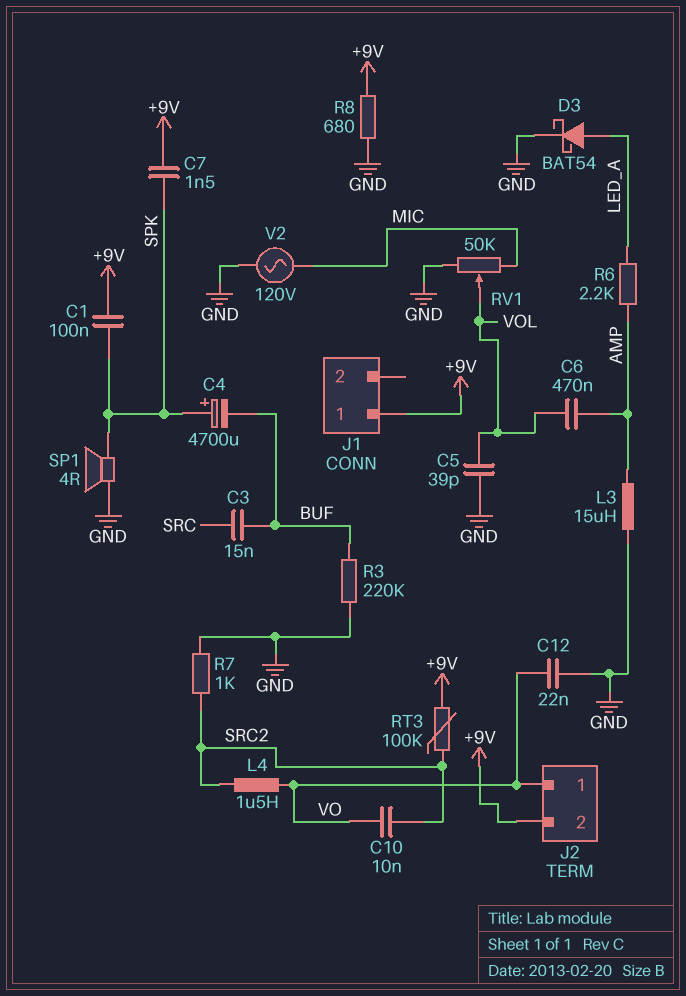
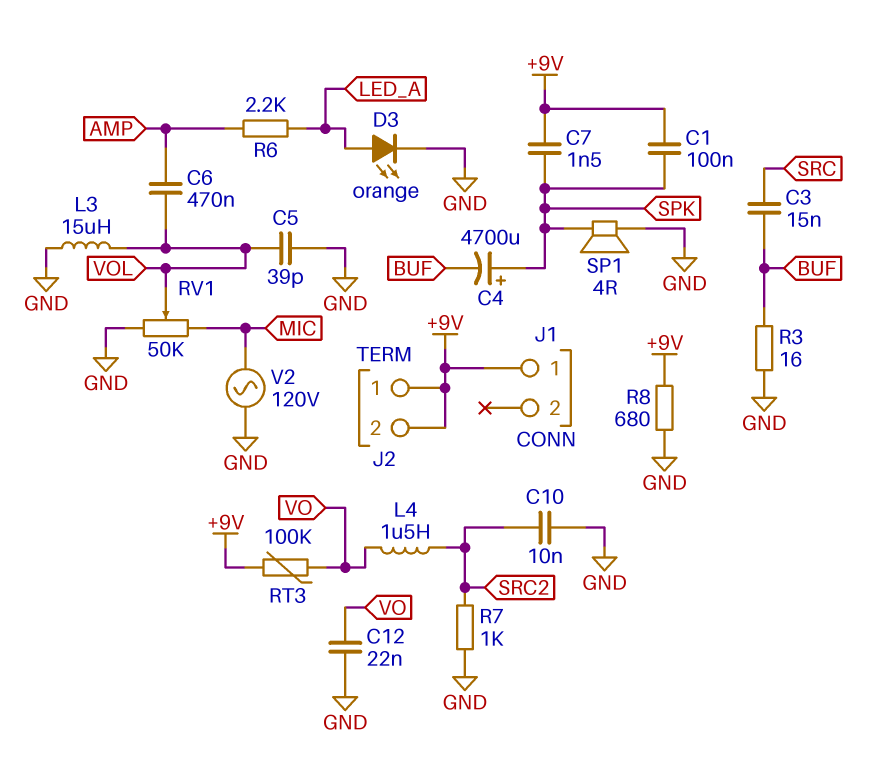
C10: 10nF (SRC2, VO) -> 10nF (GND, SRC2)
D3: schottky BAT54 (A LED_A, K GND) -> LED orange (A LED_A, K GND)
J2 pin 1: VO -> +9V
L3: 15uH (AMP, GND) -> 15uH (GND, VOL)
R3: 220k (BUF, GND) -> 16 (BUF, GND)
RT3: 100k (+9V, SRC2) -> 100k (+9V, VO)

